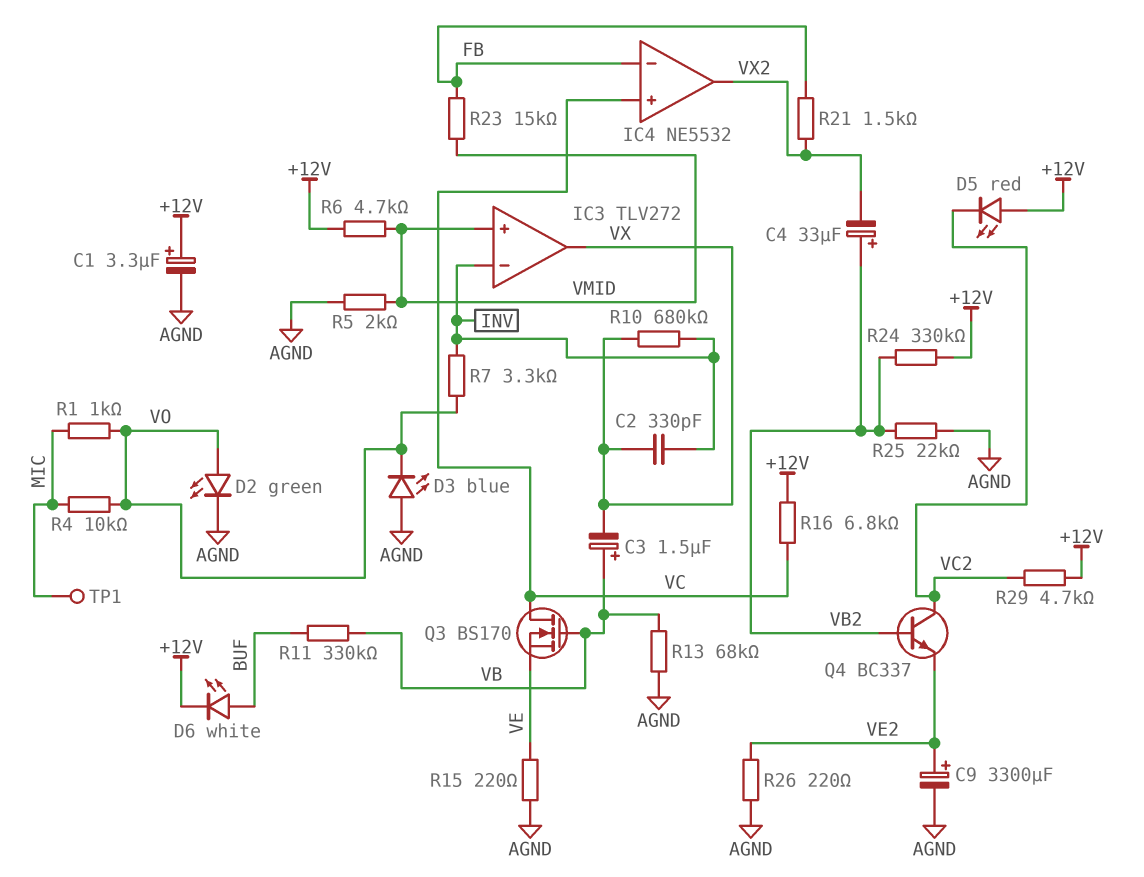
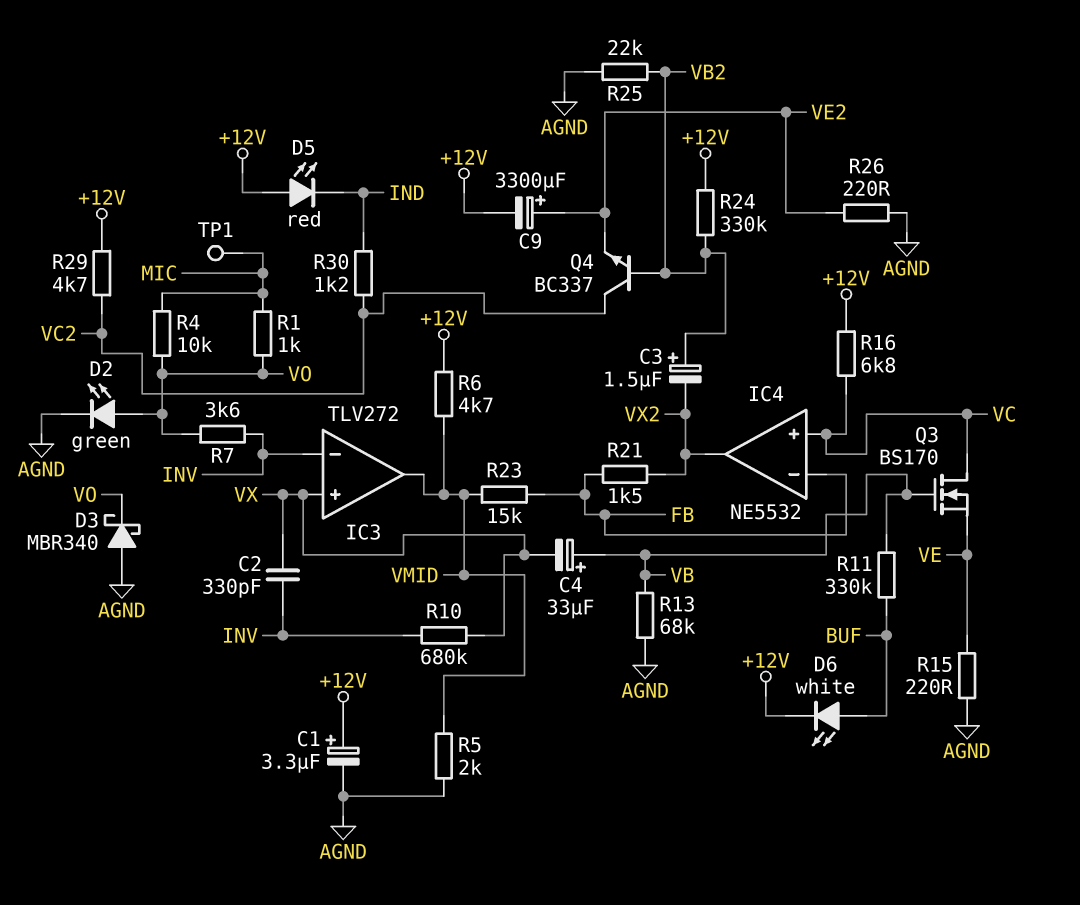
C3: 1.5uF (plus VB, minus VX) -> 1.5uF (plus VB2, minus VX2)
C4: 33uF (plus VB2, minus VX2) -> 33uF (plus VB, minus VX)
C9: 3300uF (plus VE2, minus AGND) -> 3300uF (plus VE2, minus +12V)
D3: LED blue (A AGND, K VO) -> schottky MBR340 (A AGND, K VO)
D5: LED red (A +12V, K VC2) -> LED red (A +12V, K IND)
IC3 pin in+: VMID -> VX
IC3 pin out: VX -> VMID
R7: 3.3k (INV, VO) -> 3.6k (INV, VO)
R30: none -> 1.2k (IND, VC2)

